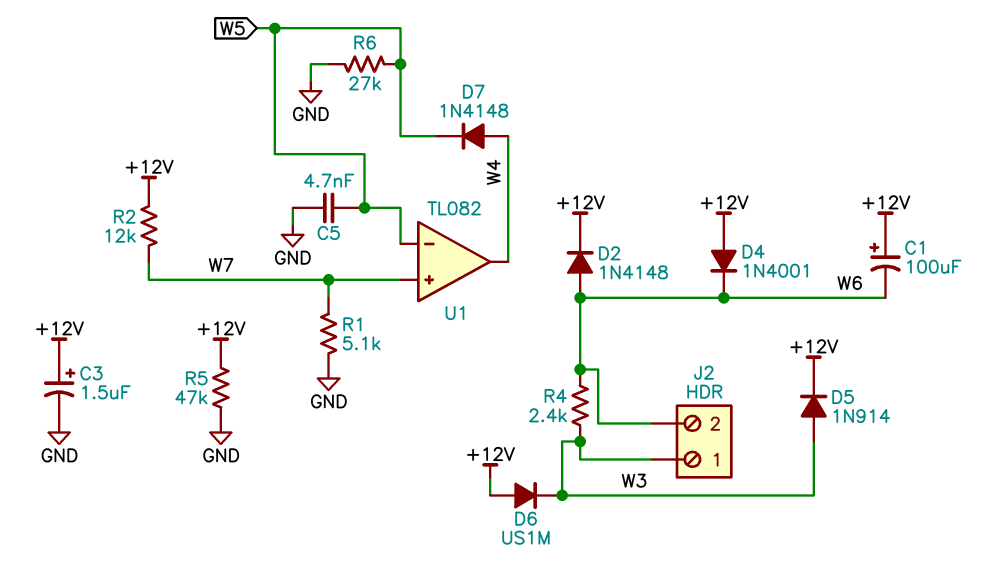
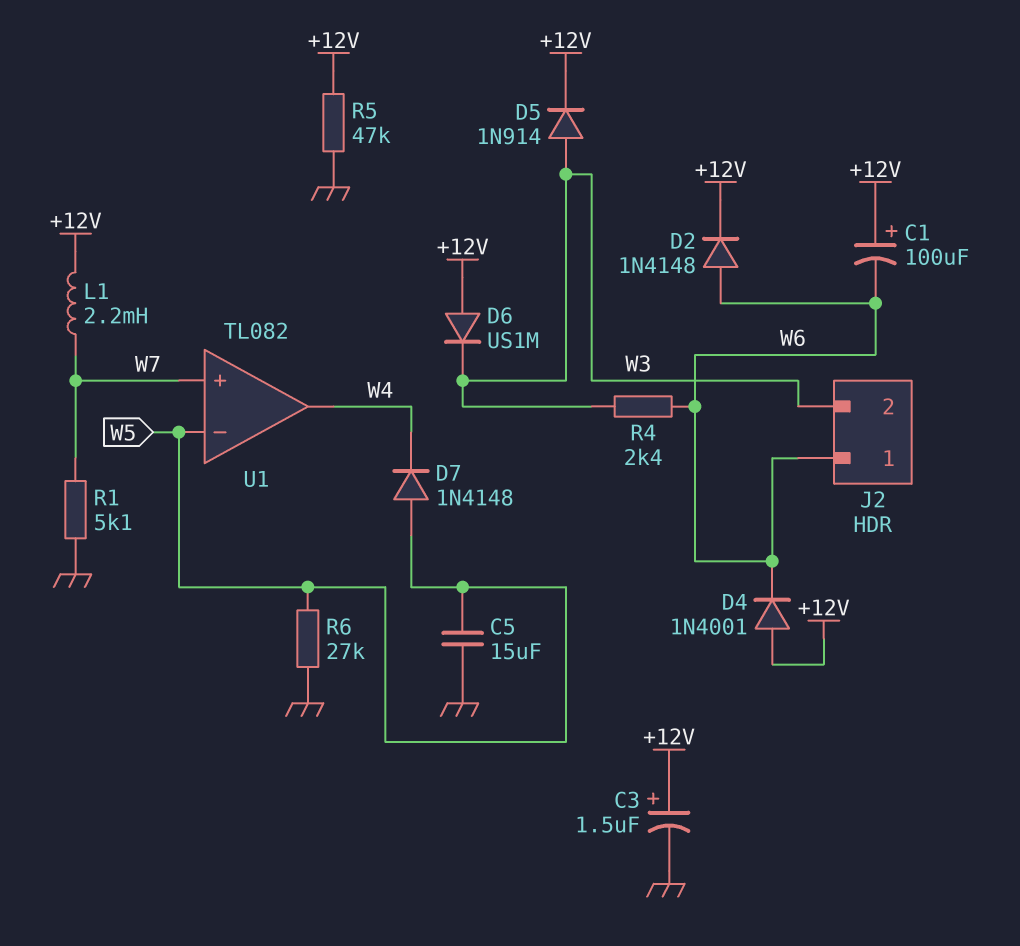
C5: 4.7nF (GND, W5) -> 15uF (GND, W5)
D7: diode 1N4148 (A W4, K W5) -> diode 1N4148 (A W5, K W4)
J2 pin 1: W3 -> W6
J2 pin 2: W6 -> W3
L1: none -> 2.2mH (+12V, W7)
R2: 12k (+12V, W7) -> none

